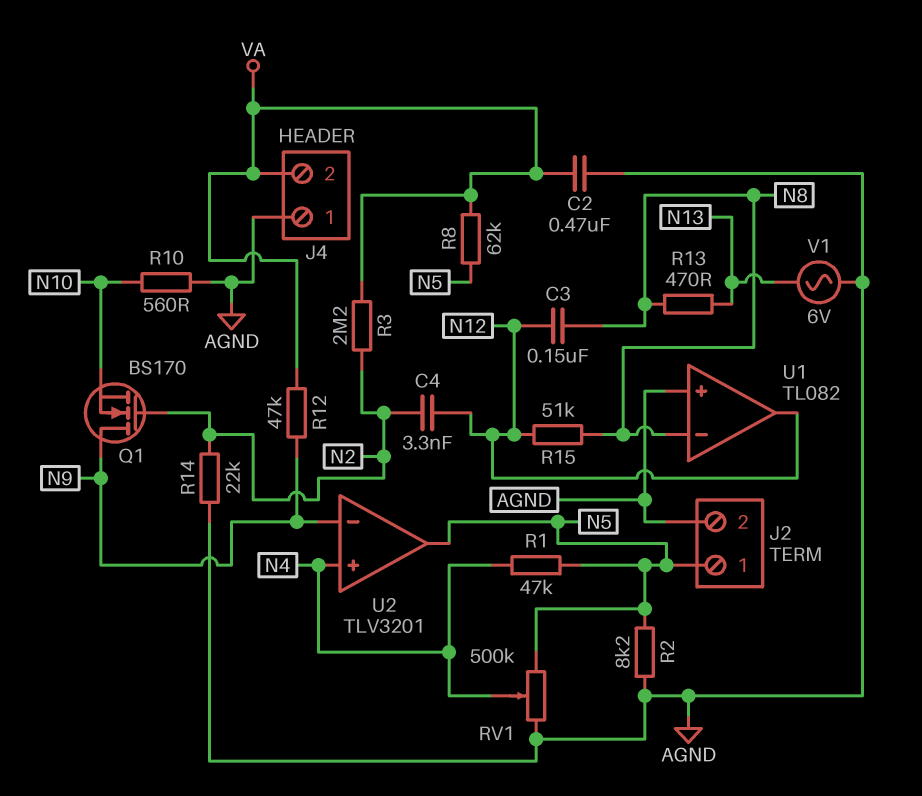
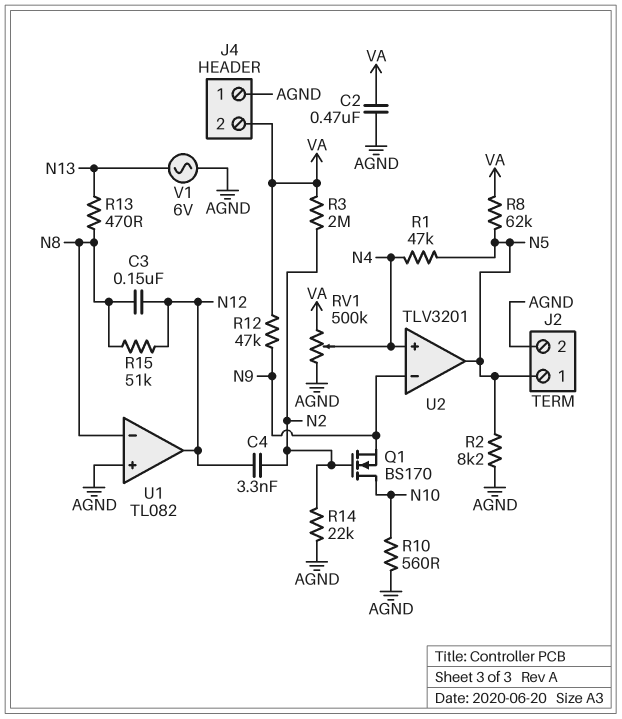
Q1: NMOS BS170 (G N2, D N9, S N10) -> NMOS BS170 (G N2, D N10, S N9)
R3: 2.2M (N2, VA) -> 2M (N2, VA)
RV1: 500k (AGND, N5, wiper N4) -> 500k (AGND, VA, wiper N4)

